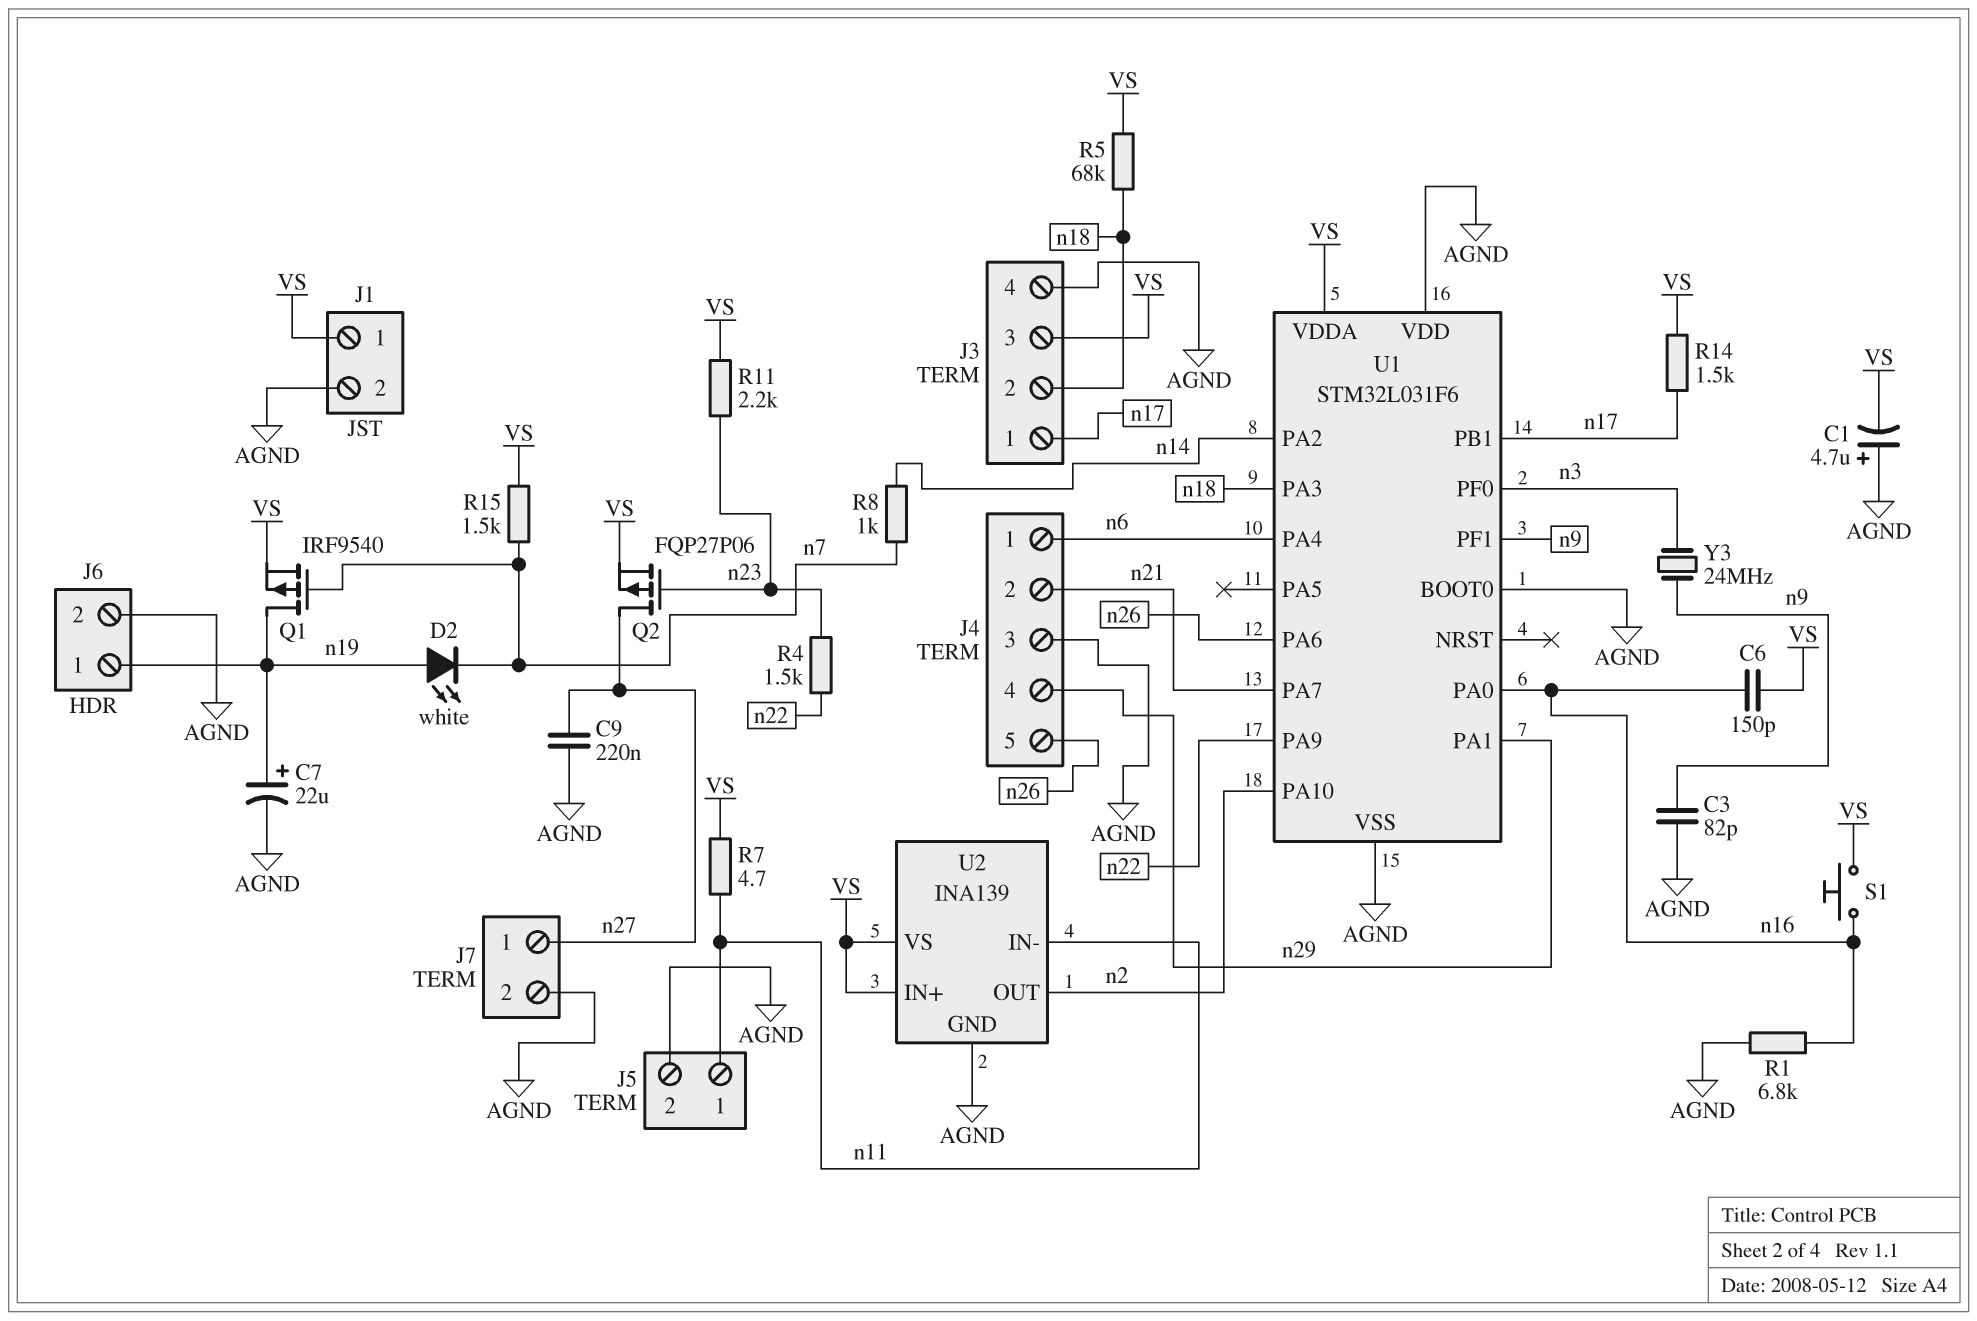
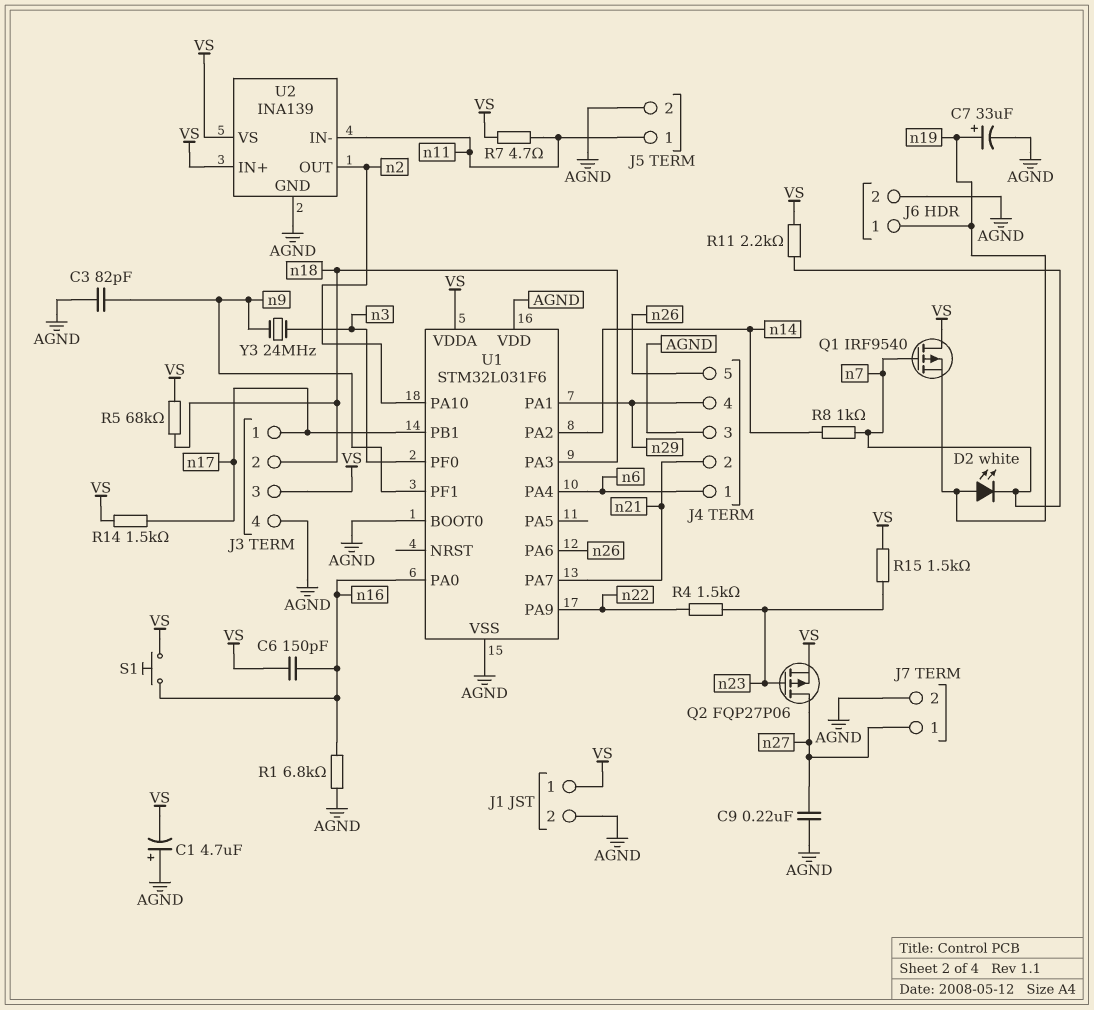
C7: 22uF (plus n19, minus AGND) -> 33uF (plus n19, minus AGND)
Q1: PMOS IRF9540 (G n7, D n19, S VS) -> PMOS IRF9540 (G n7, D VS, S n19)
R11: 2.2k (VS, n23) -> 2.2k (VS, n7)
R15: 1.5k (VS, n7) -> 1.5k (VS, n23)

